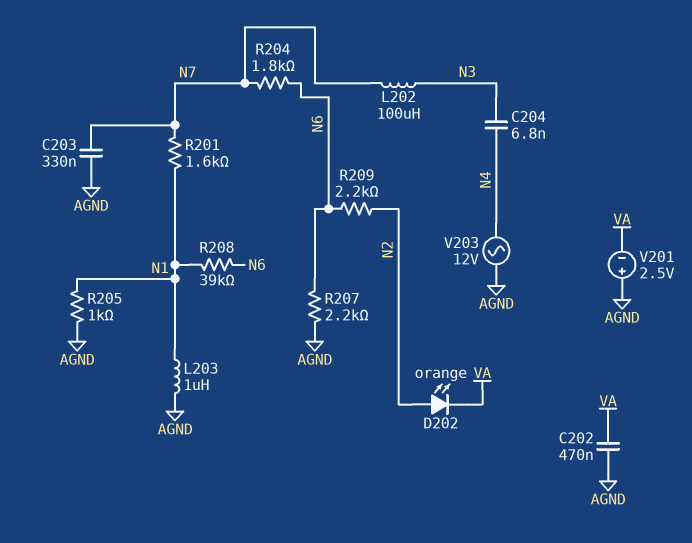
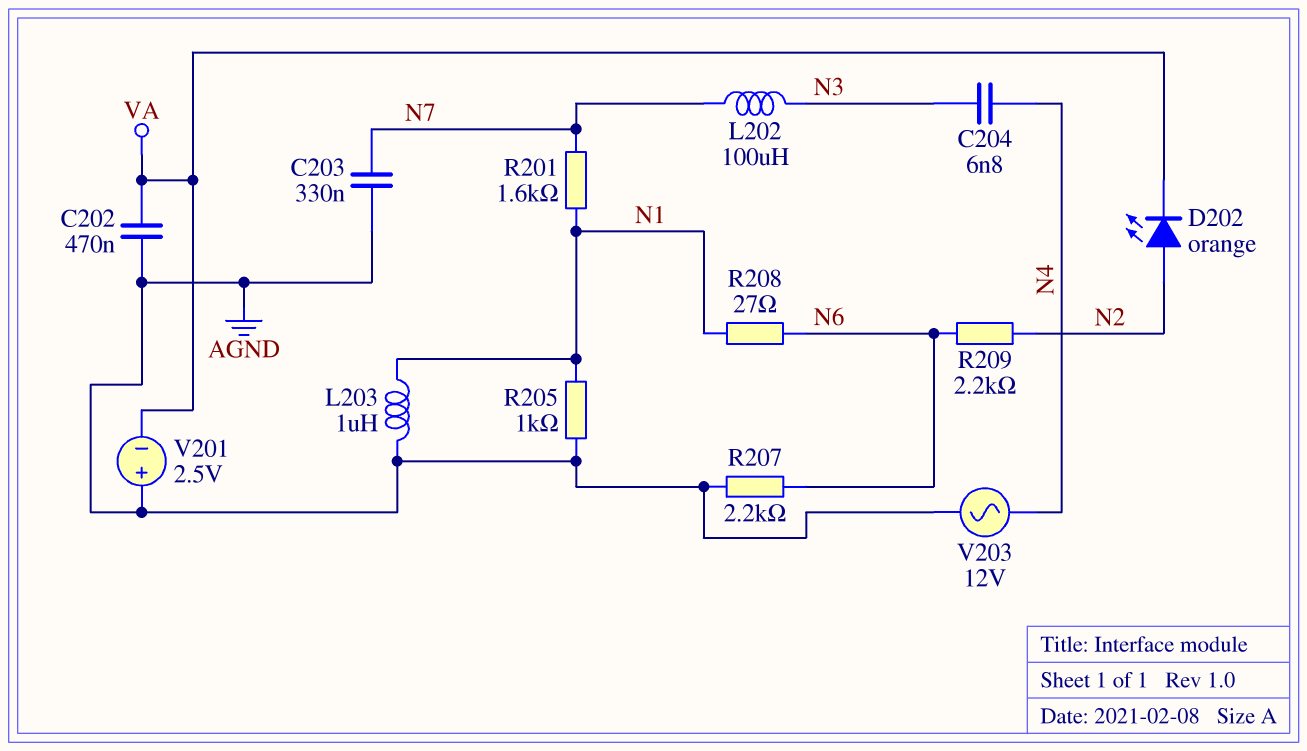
R204: 1.8k (N6, N7) -> none
R208: 39k (N1, N6) -> 27 (N1, N6)

